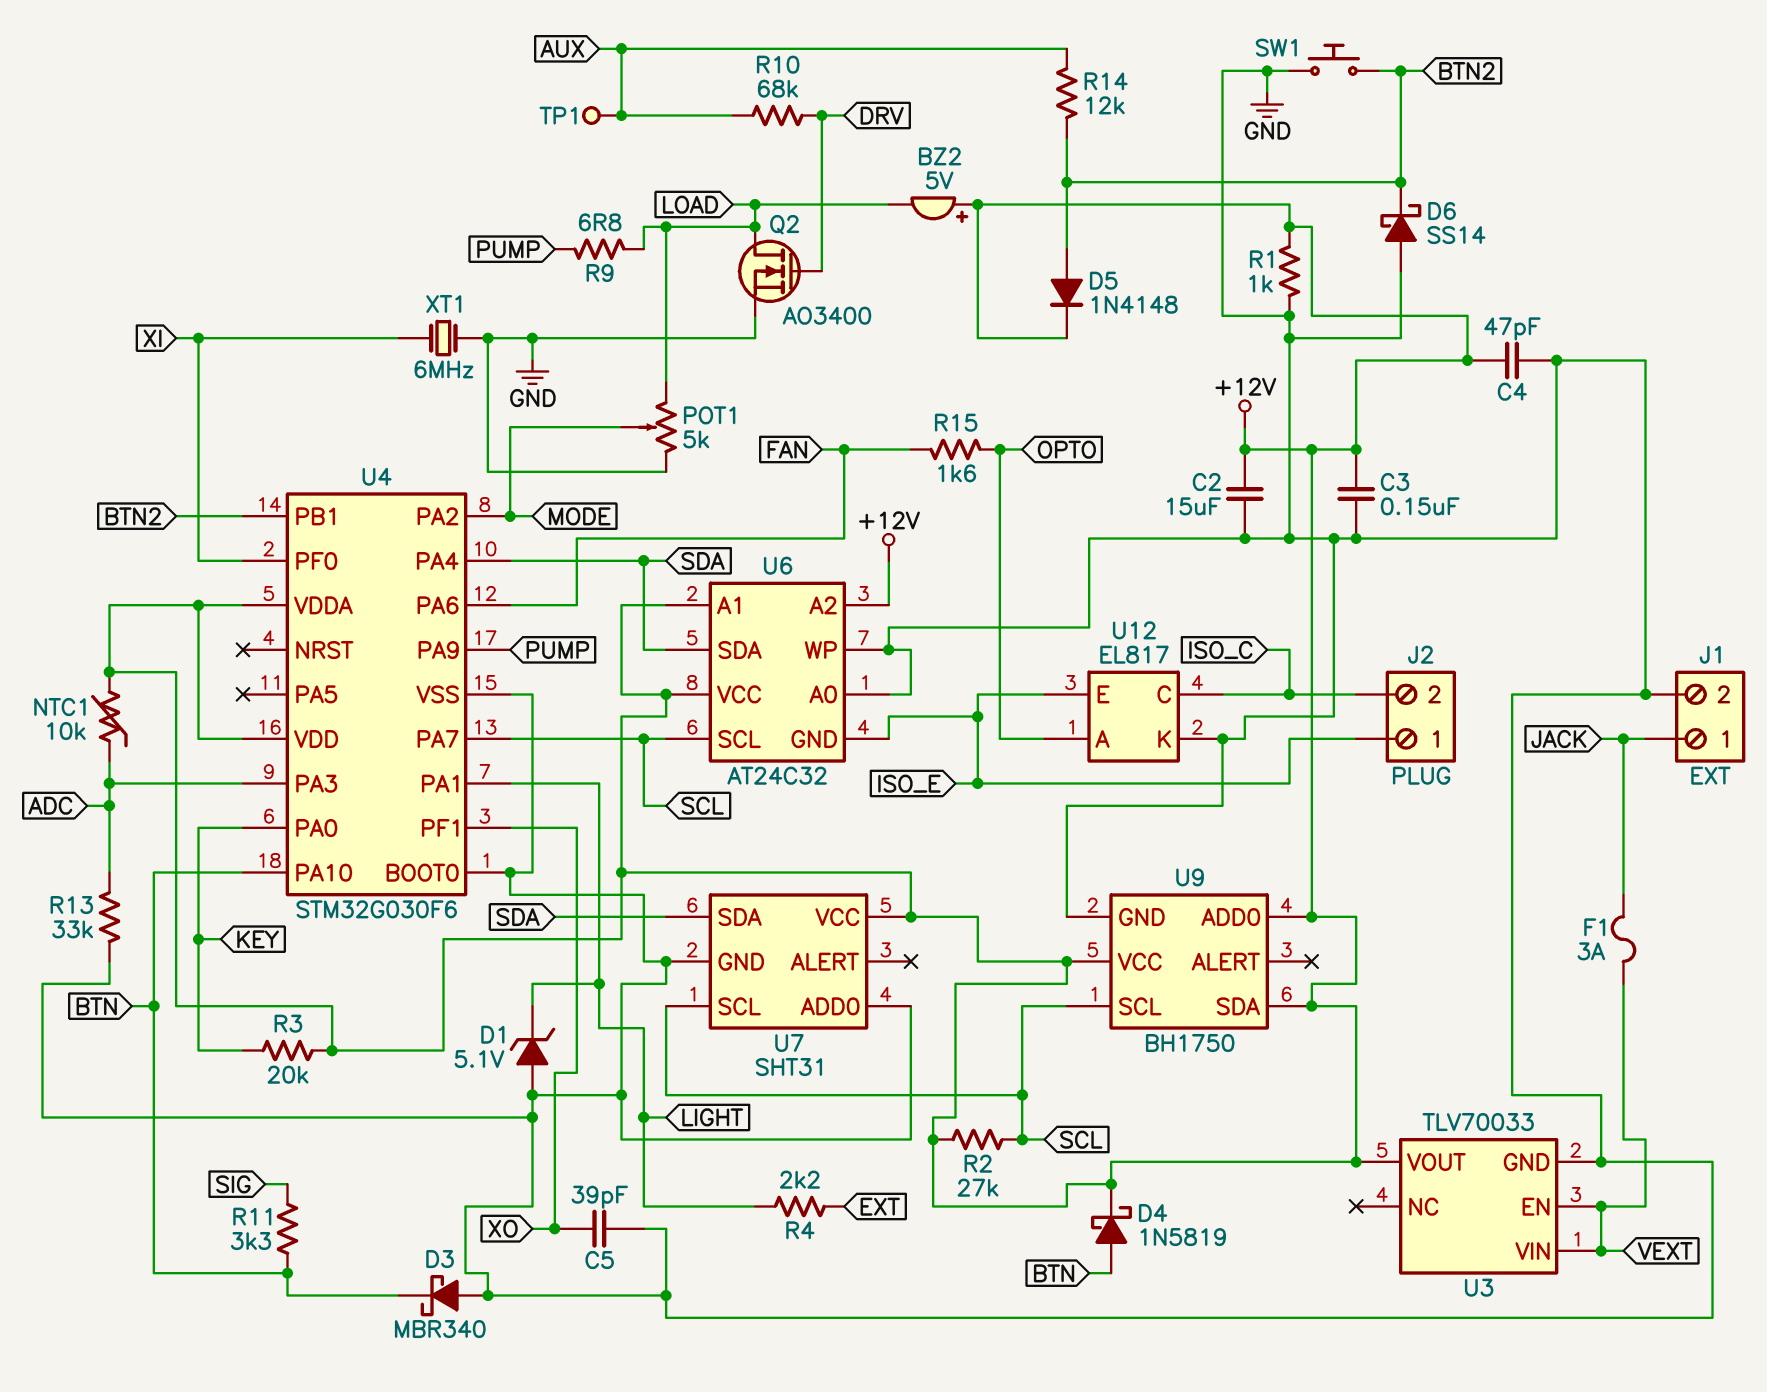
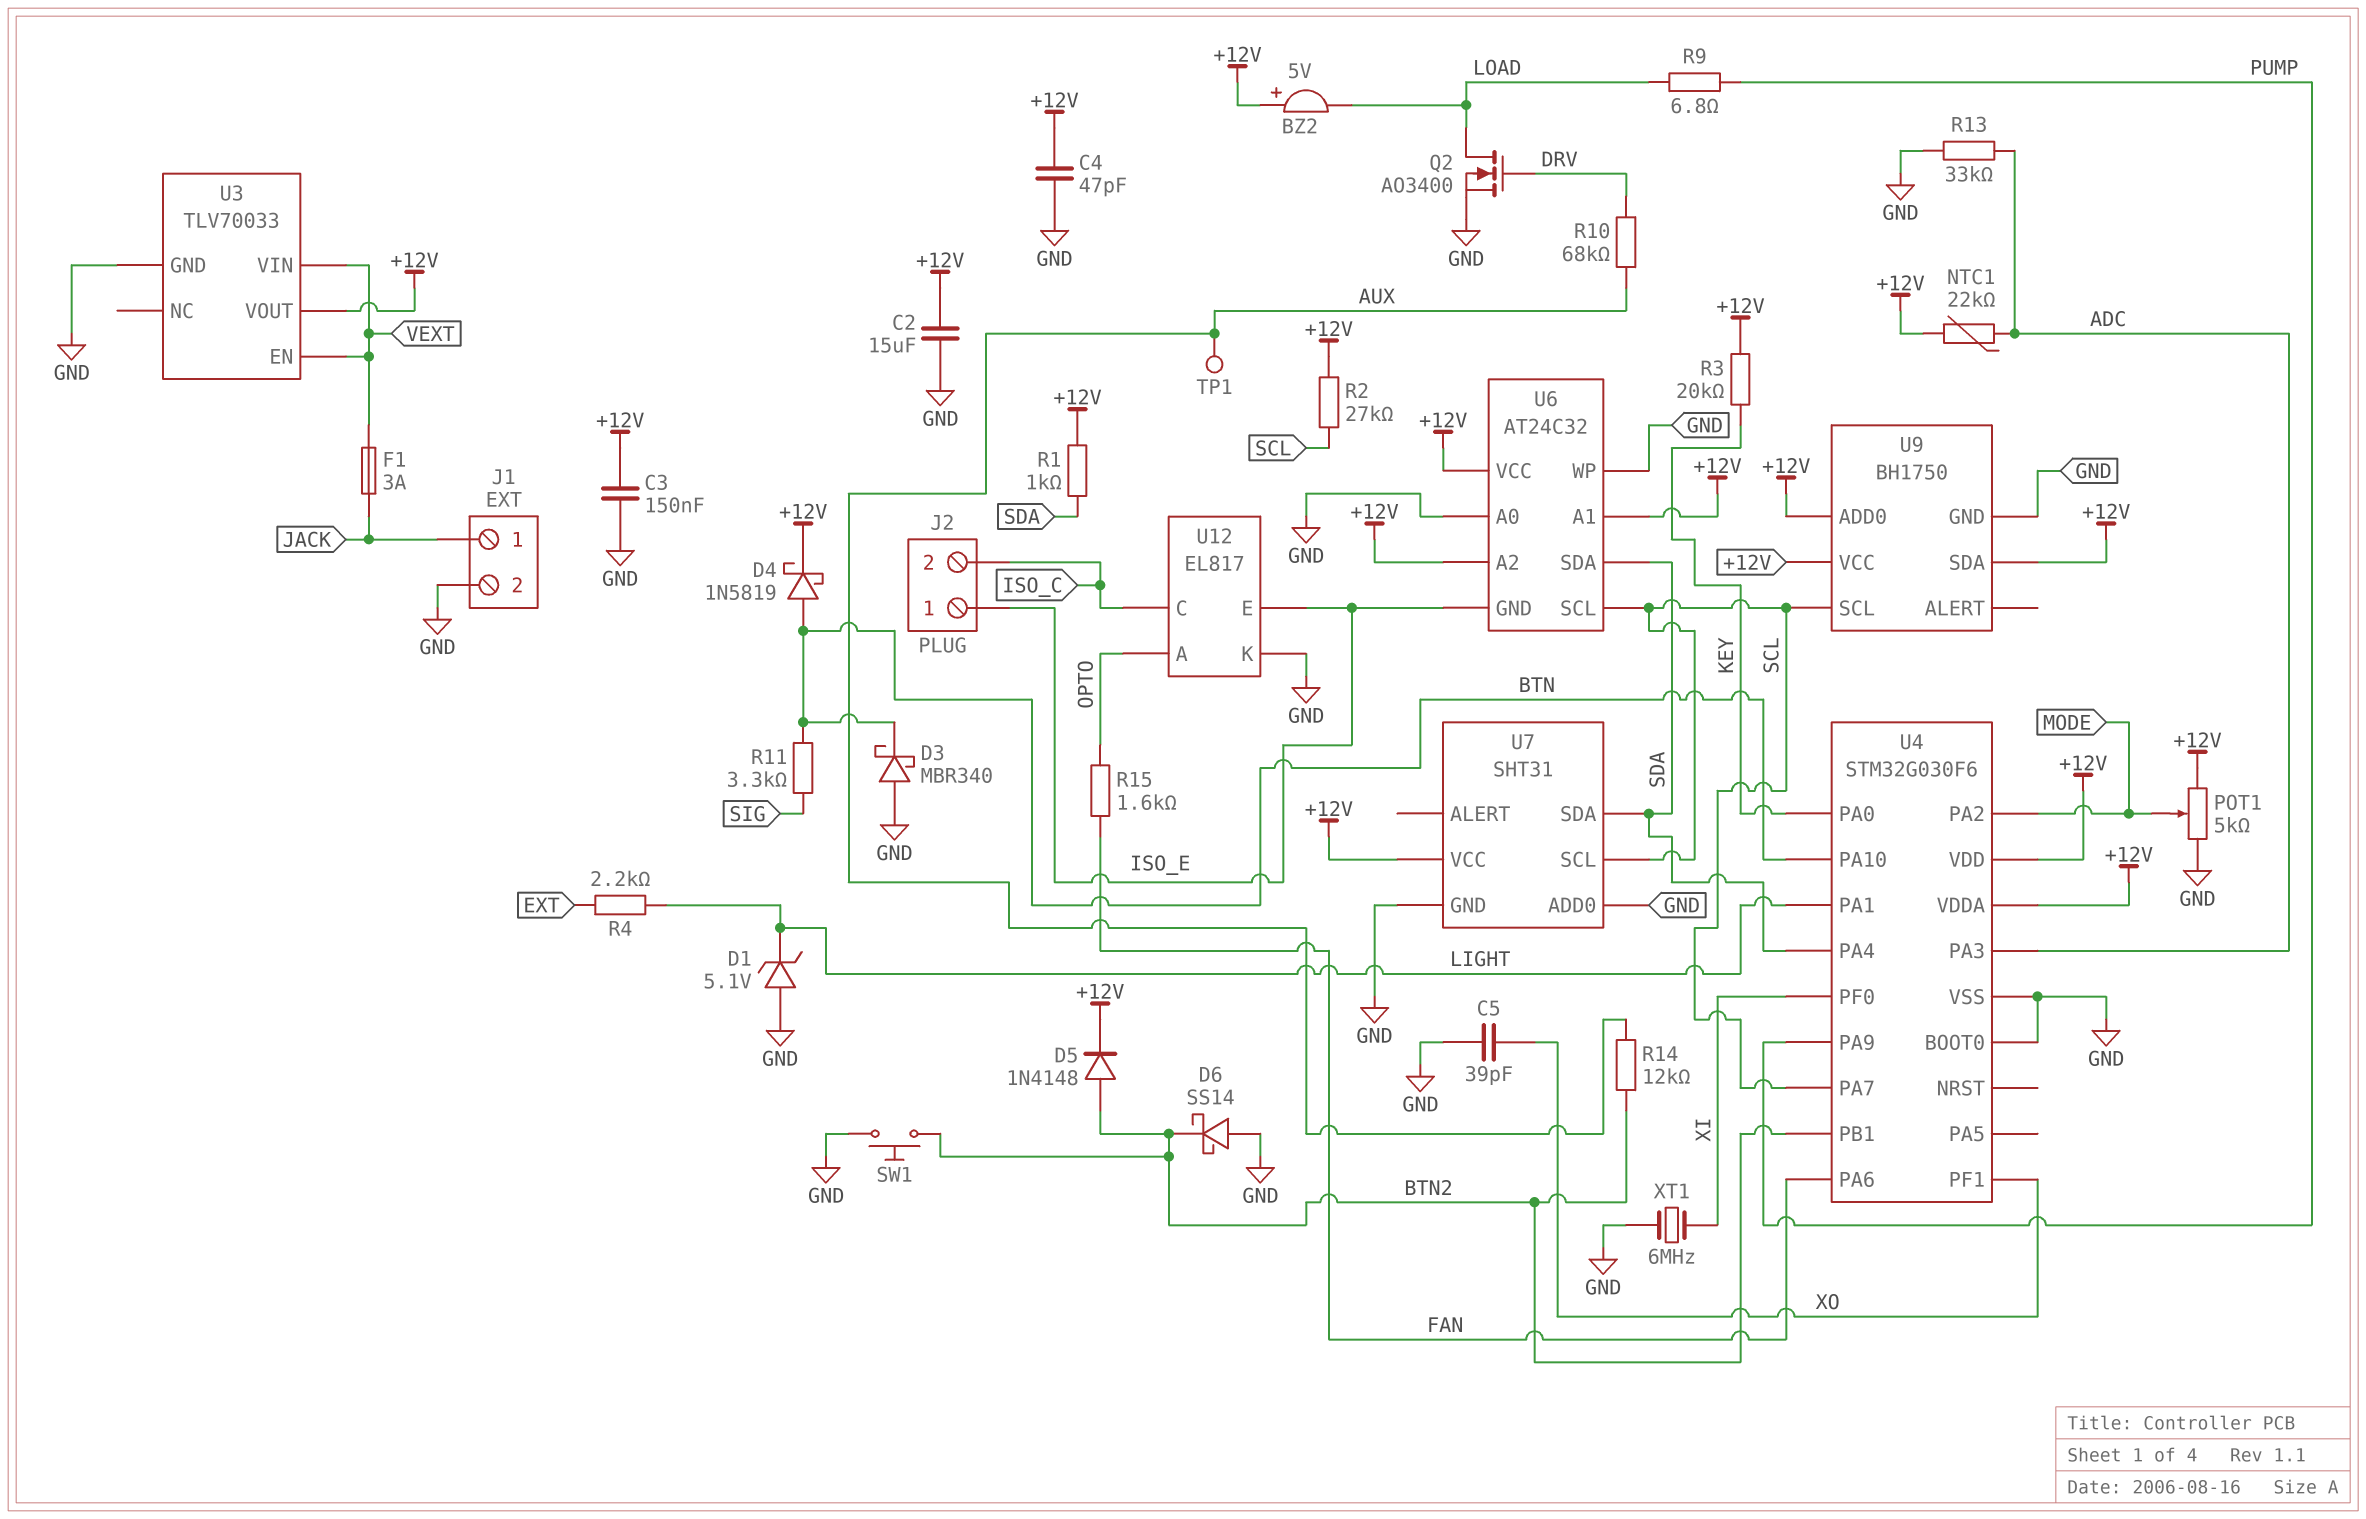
NTC1: 10k (+12V, ADC) -> 22k (+12V, ADC)
POT1: 5k (GND, LOAD, wiper MODE) -> 5k (+12V, GND, wiper MODE)
R1: 1k (+12V, GND) -> 1k (+12V, SDA)

